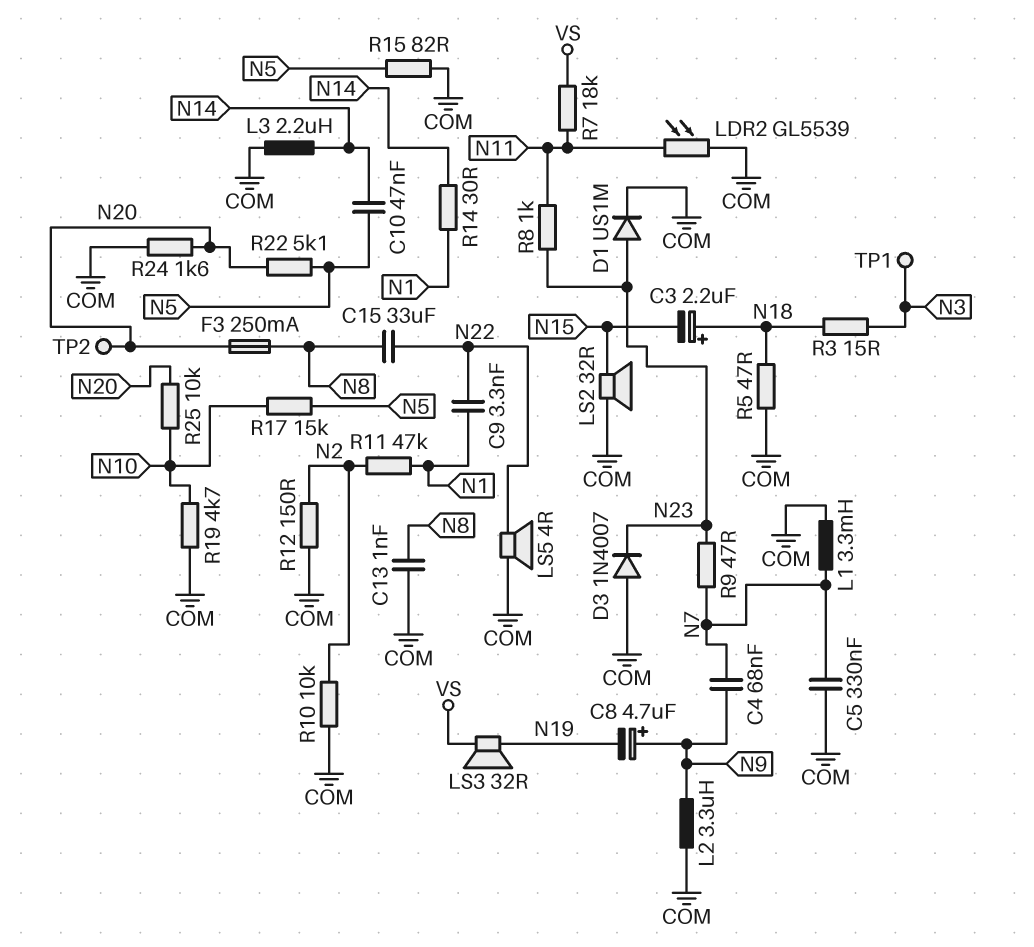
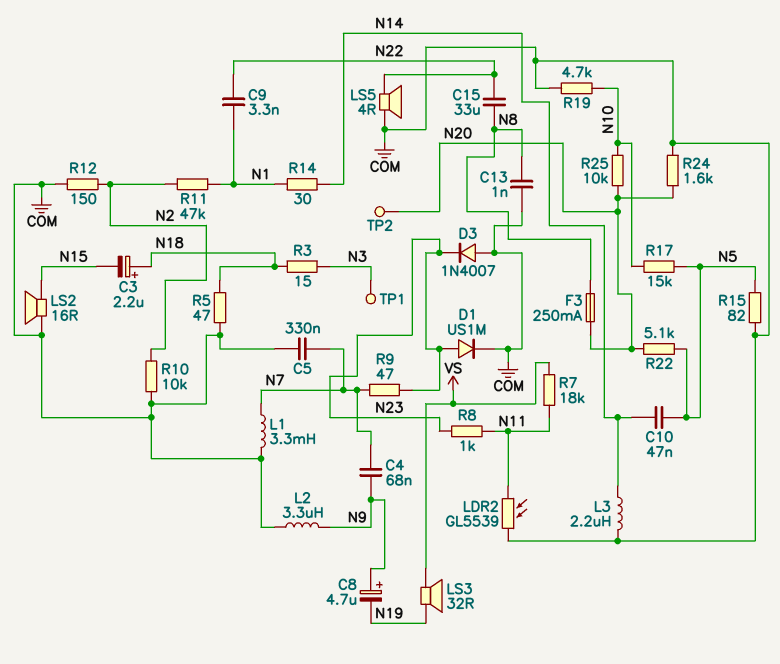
LS2: speaker 32R (COM, N15) -> speaker 16R (COM, N15)

